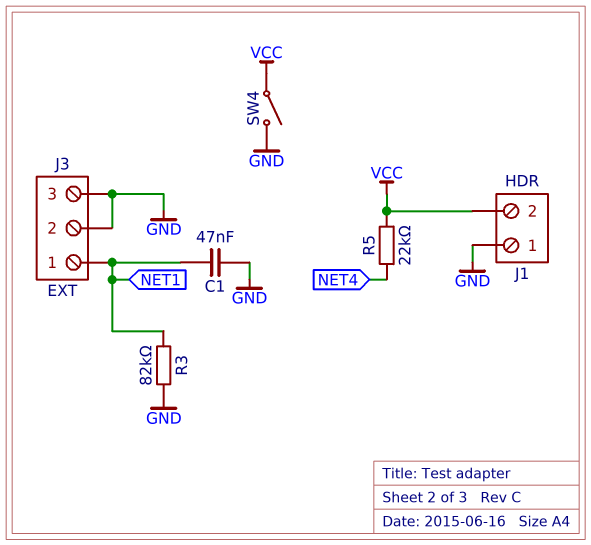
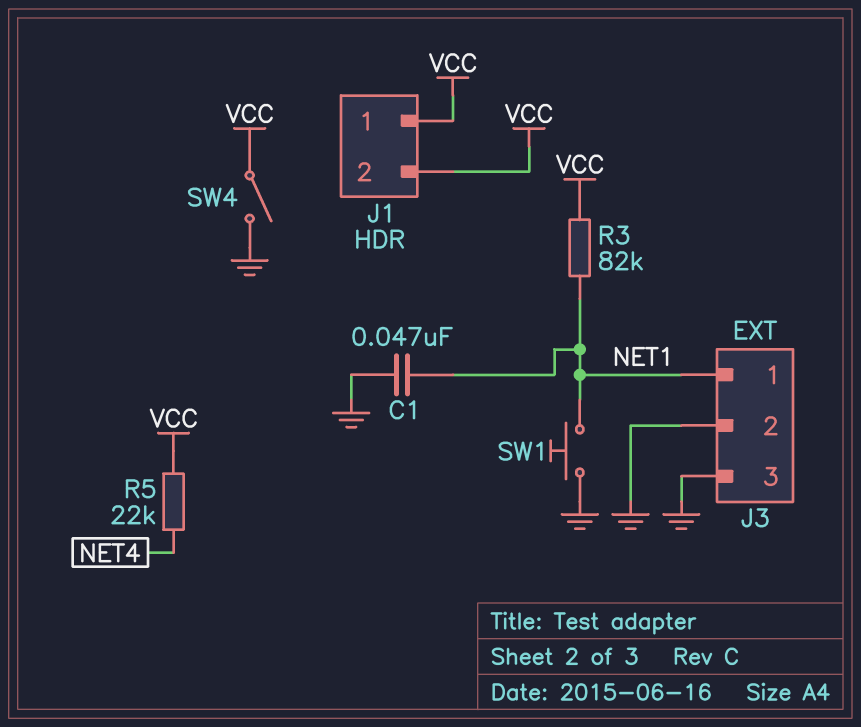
J1 pin 1: GND -> VCC
R3: 82k (GND, NET1) -> 82k (NET1, VCC)
SW1: none -> button (GND, NET1)

